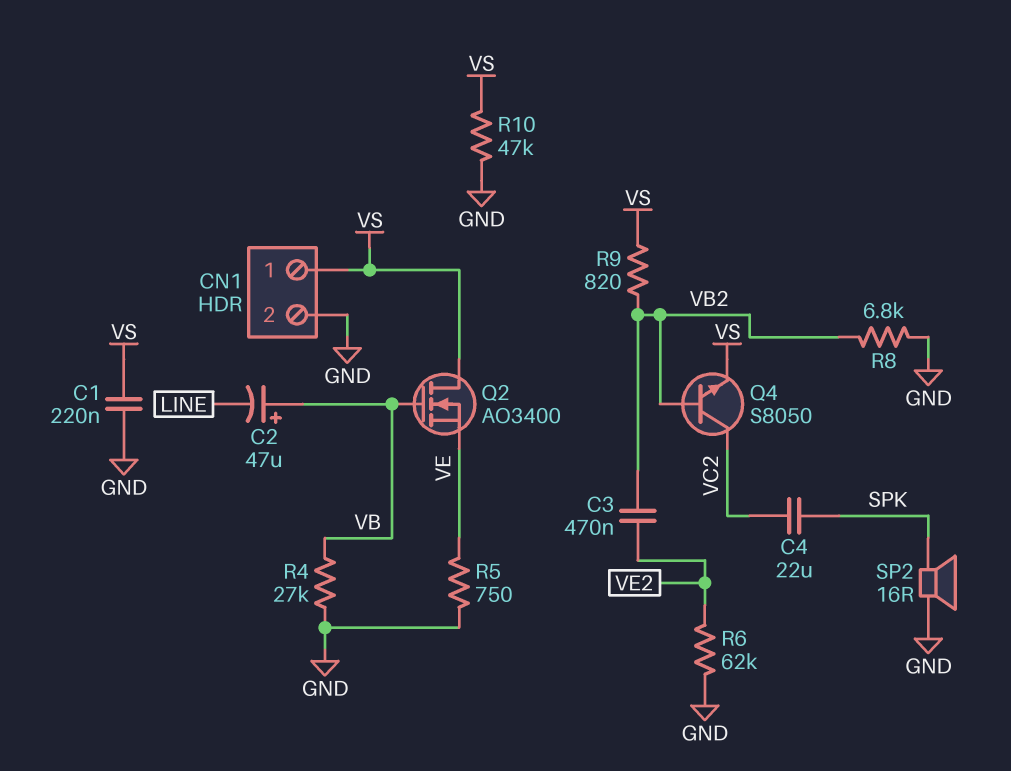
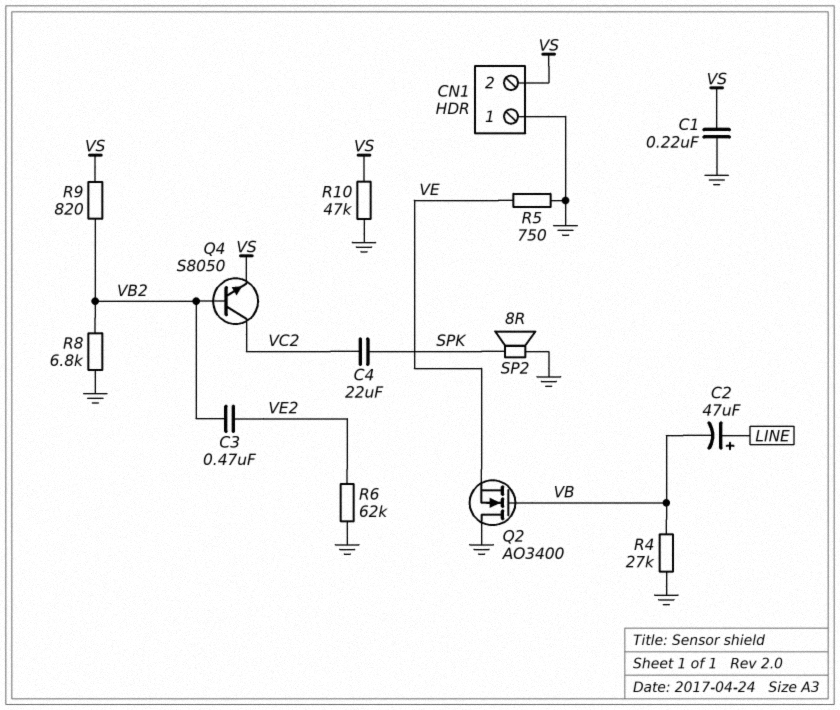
C2: 47uF (plus VB, minus LINE) -> 47uF (plus LINE, minus VB)
CN1 pin 1: VS -> GND
CN1 pin 2: GND -> VS
Q2: NMOS AO3400 (G VB, D VS, S VE) -> NMOS AO3400 (G VB, D GND, S VE)
SP2: speaker 16R (GND, SPK) -> speaker 8R (GND, SPK)

